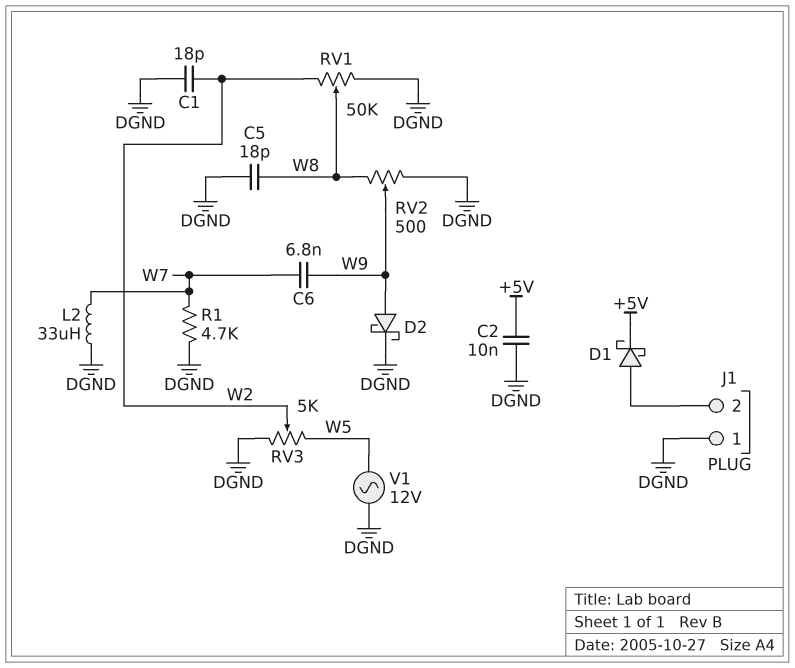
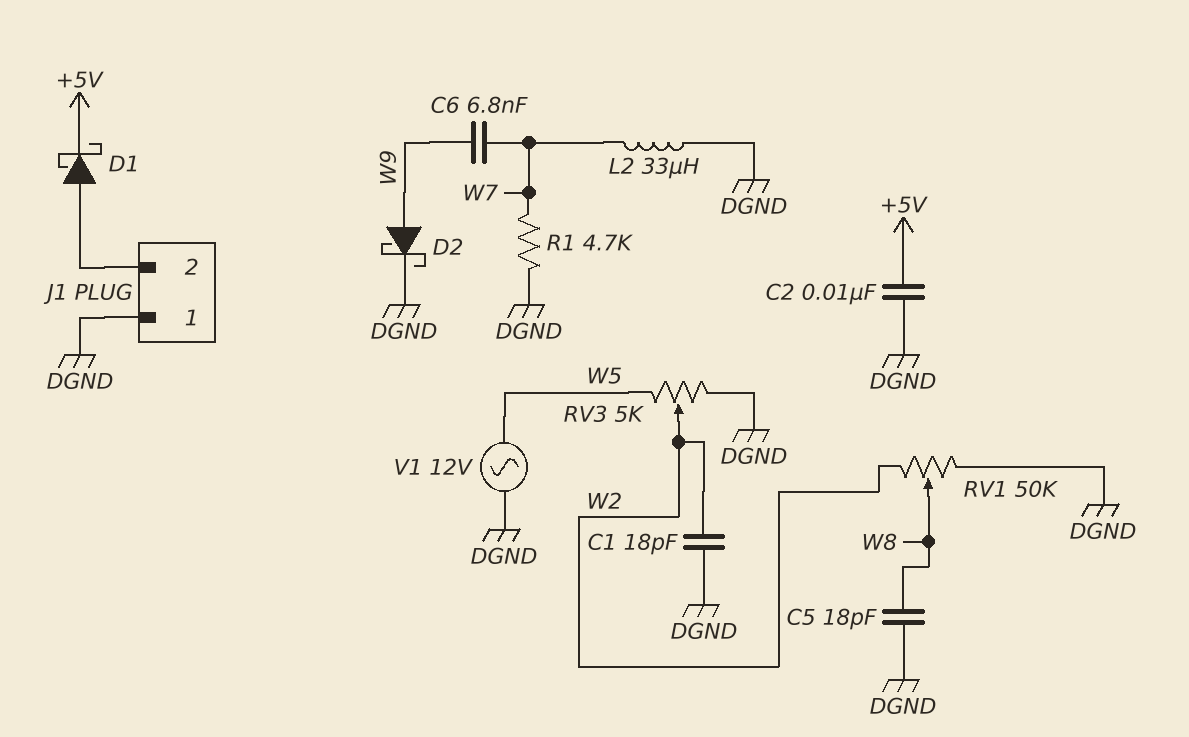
RV2: 500 (DGND, W8, wiper W9) -> none

